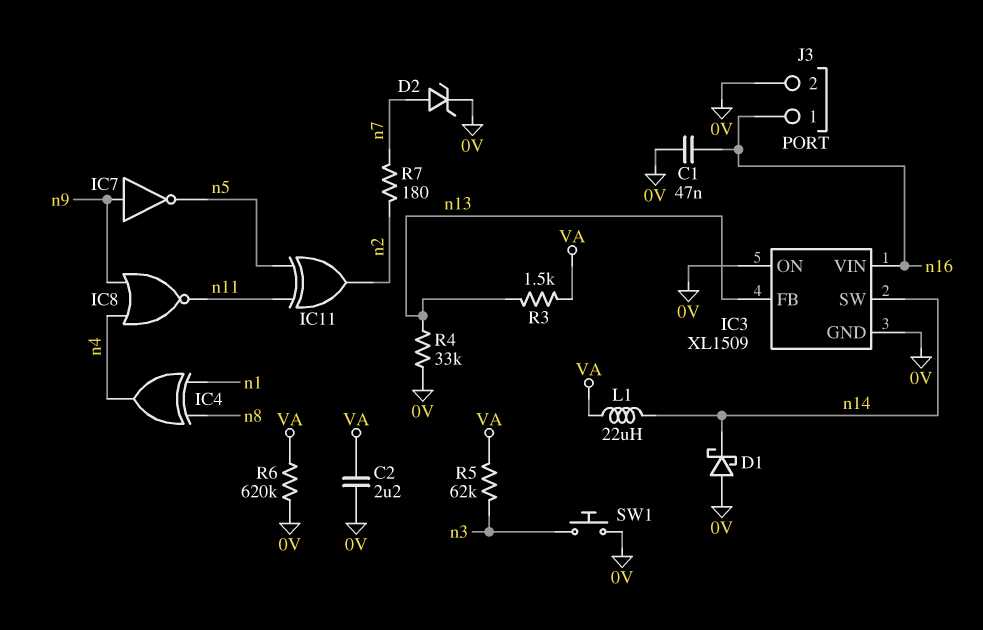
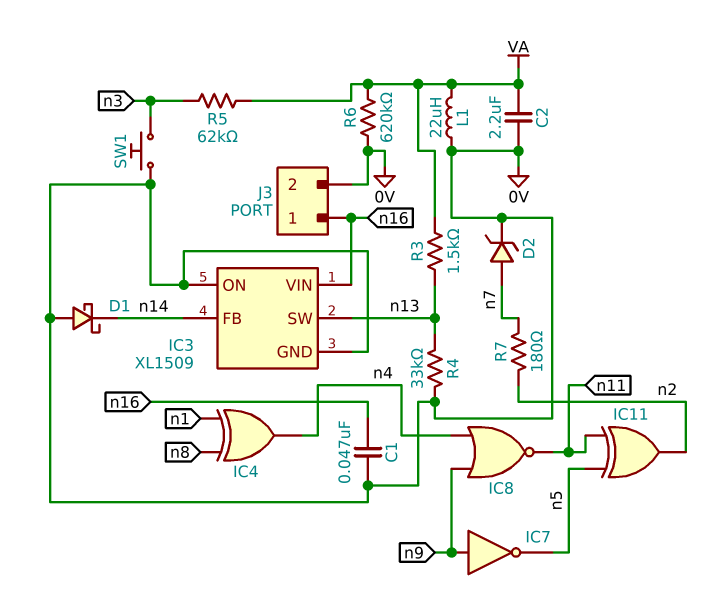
IC3 pin FB: n13 -> n14
IC3 pin SW: n14 -> n13
L1: 22uH (VA, n14) -> 22uH (0V, VA)

